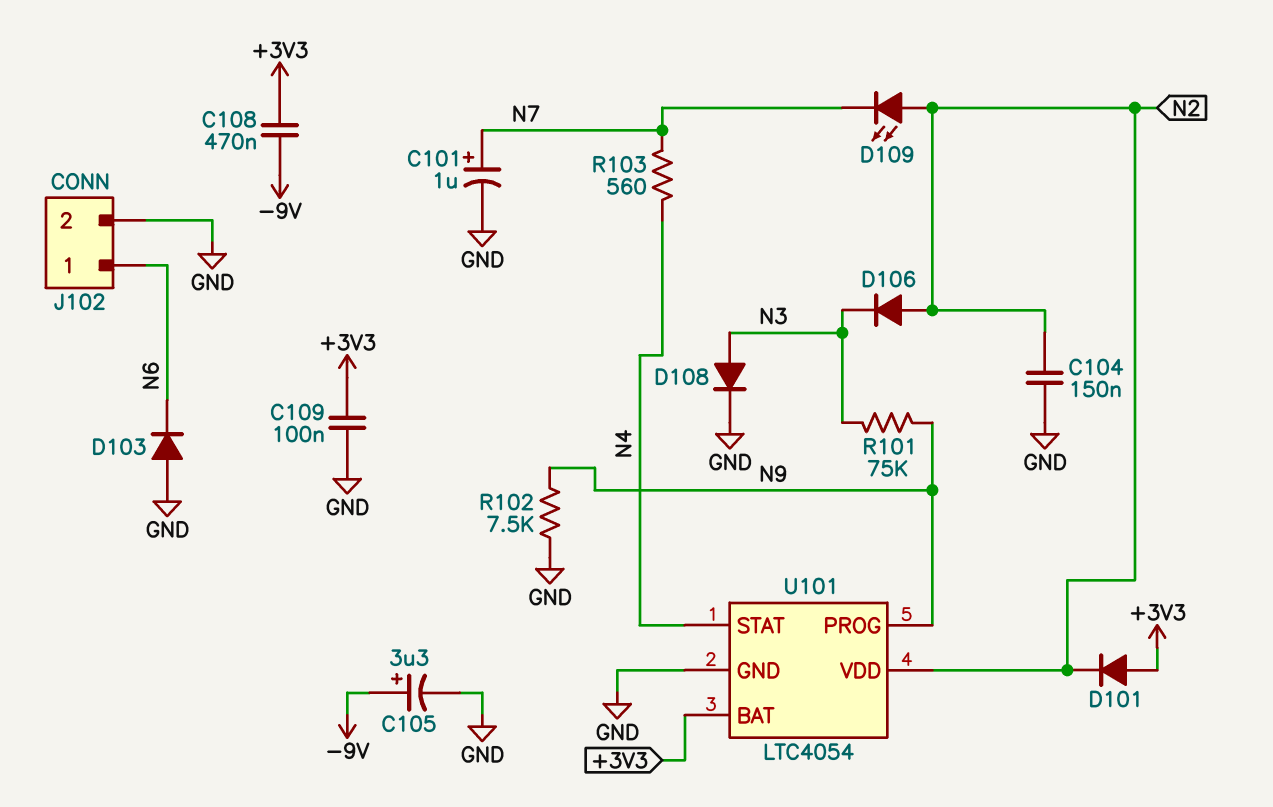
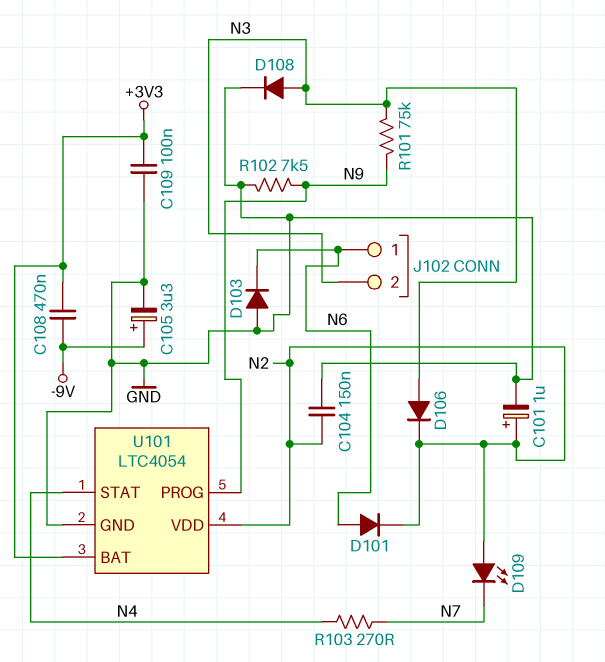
C101: 1uF (plus N7, minus GND) -> 1uF (plus N2, minus GND)
D101: diode (A +3V3, K N2) -> diode (A N6, K N2)
D106: diode (A N2, K N3) -> diode (A N3, K N2)
J102 pin 2: GND -> N3
R103: 560 (N4, N7) -> 270 (N4, N7)

